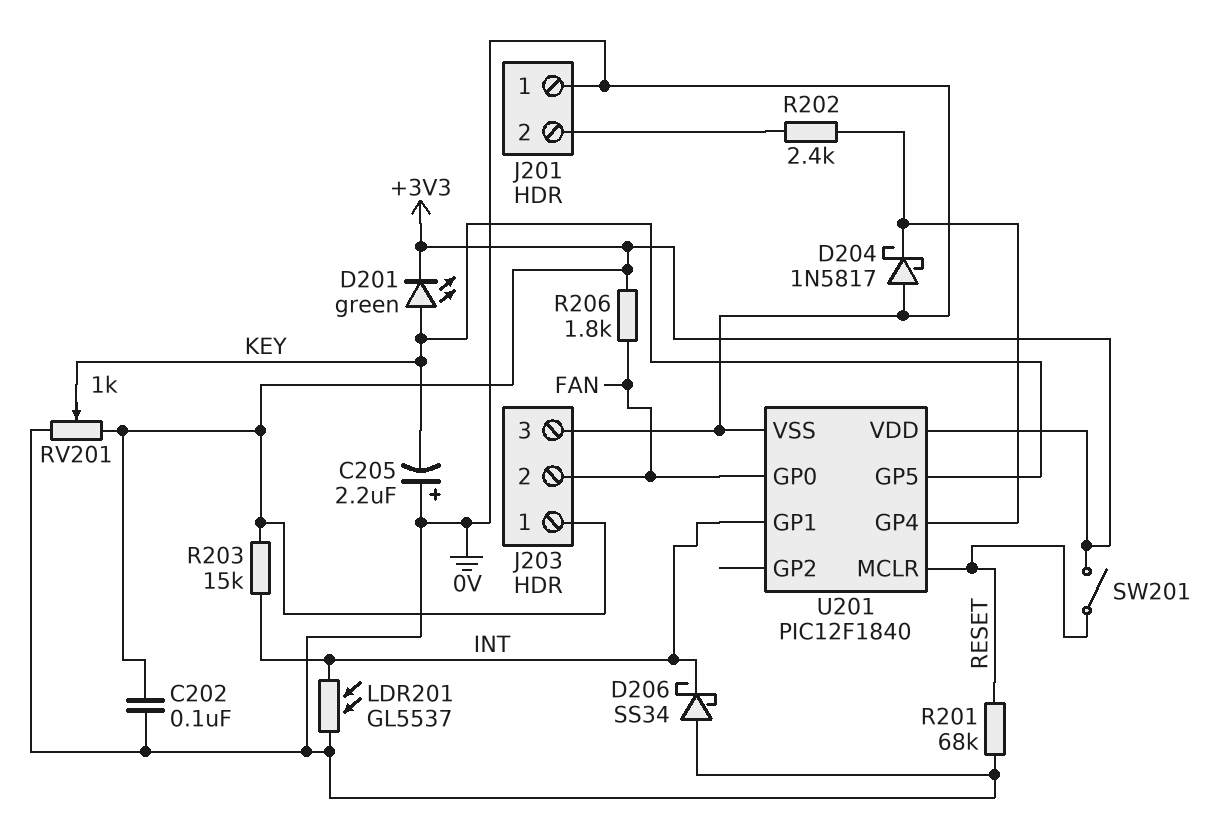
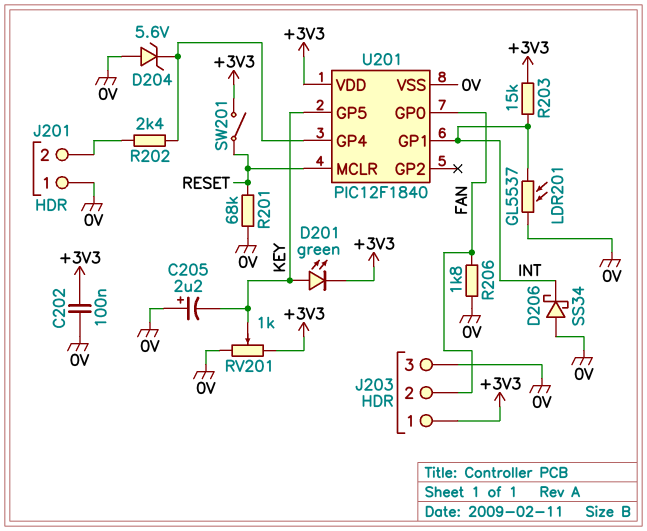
D204: schottky 1N5817 (A 0V, K U201/GP4) -> zener 5.6V (A 0V, K U201/GP4)
R206: 1.8k (+3V3, FAN) -> 1.8k (0V, FAN)

